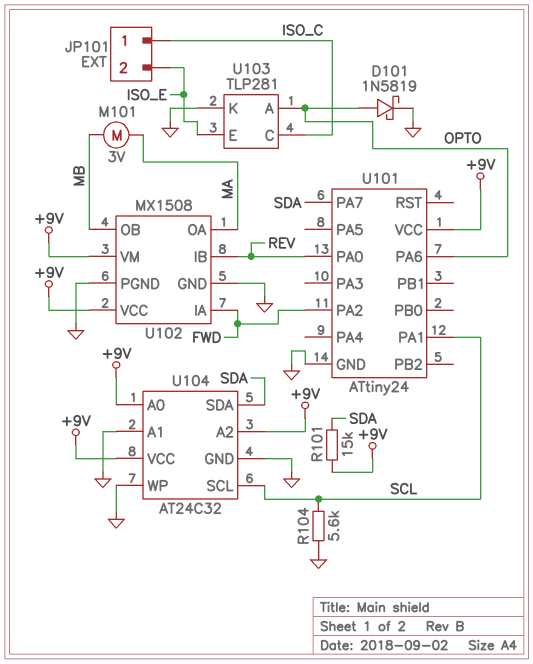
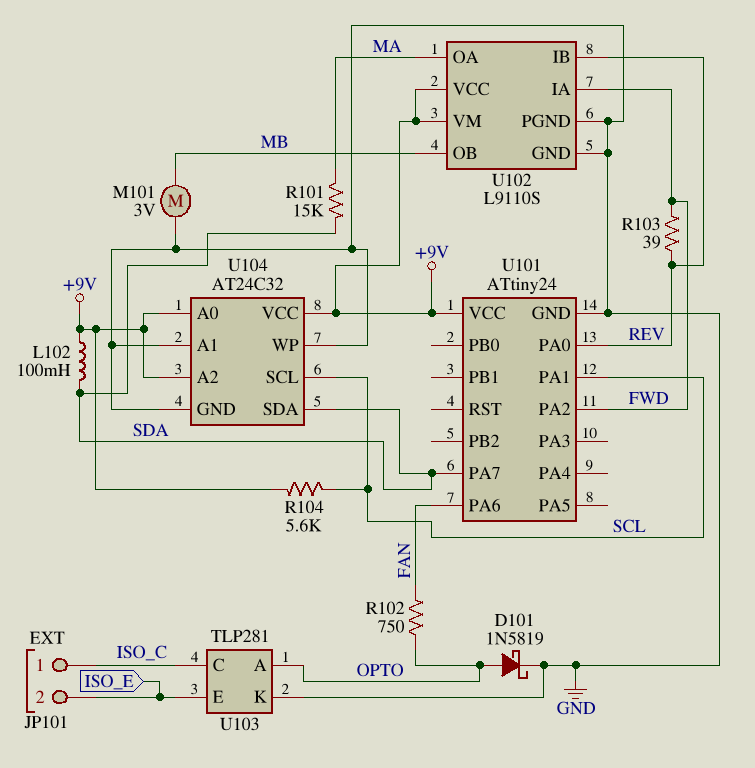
L102: none -> 100mH (+9V, SDA)
M101: motor 3V (MA, MB) -> motor 3V (GND, MB)
R101: 15k (+9V, SDA) -> 15k (MA, SDA)
R102: none -> 750 (FAN, OPTO)
R103: none -> 39 (FWD, REV)
R104: 5.6k (GND, SCL) -> 5.6k (+9V, SCL)
U101 pin PA6: OPTO -> FAN
U102: MX1508 -> L9110S

